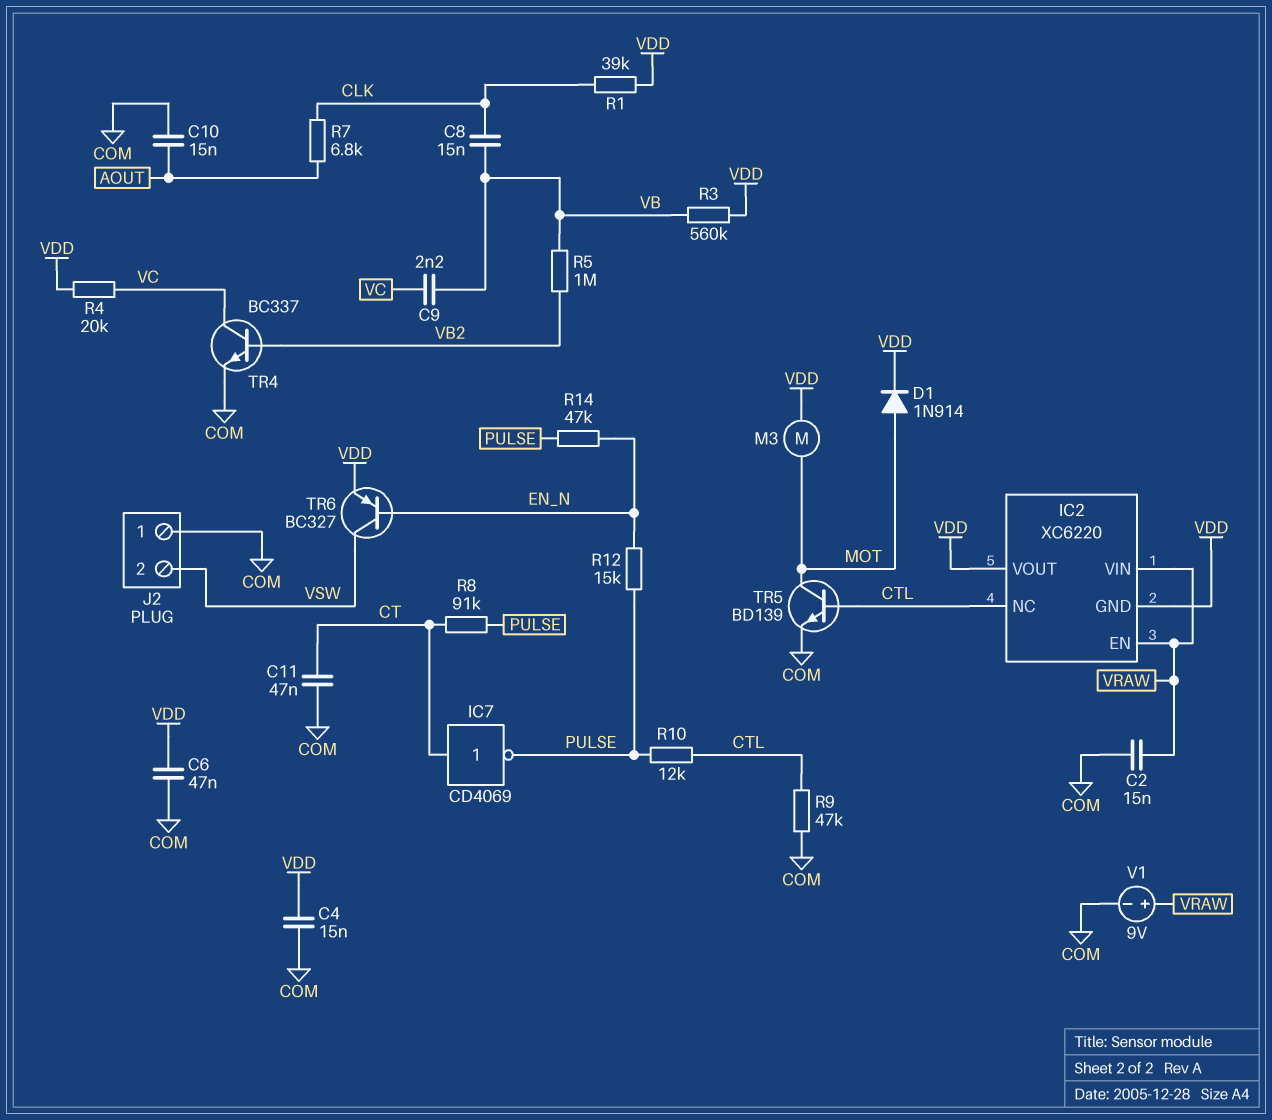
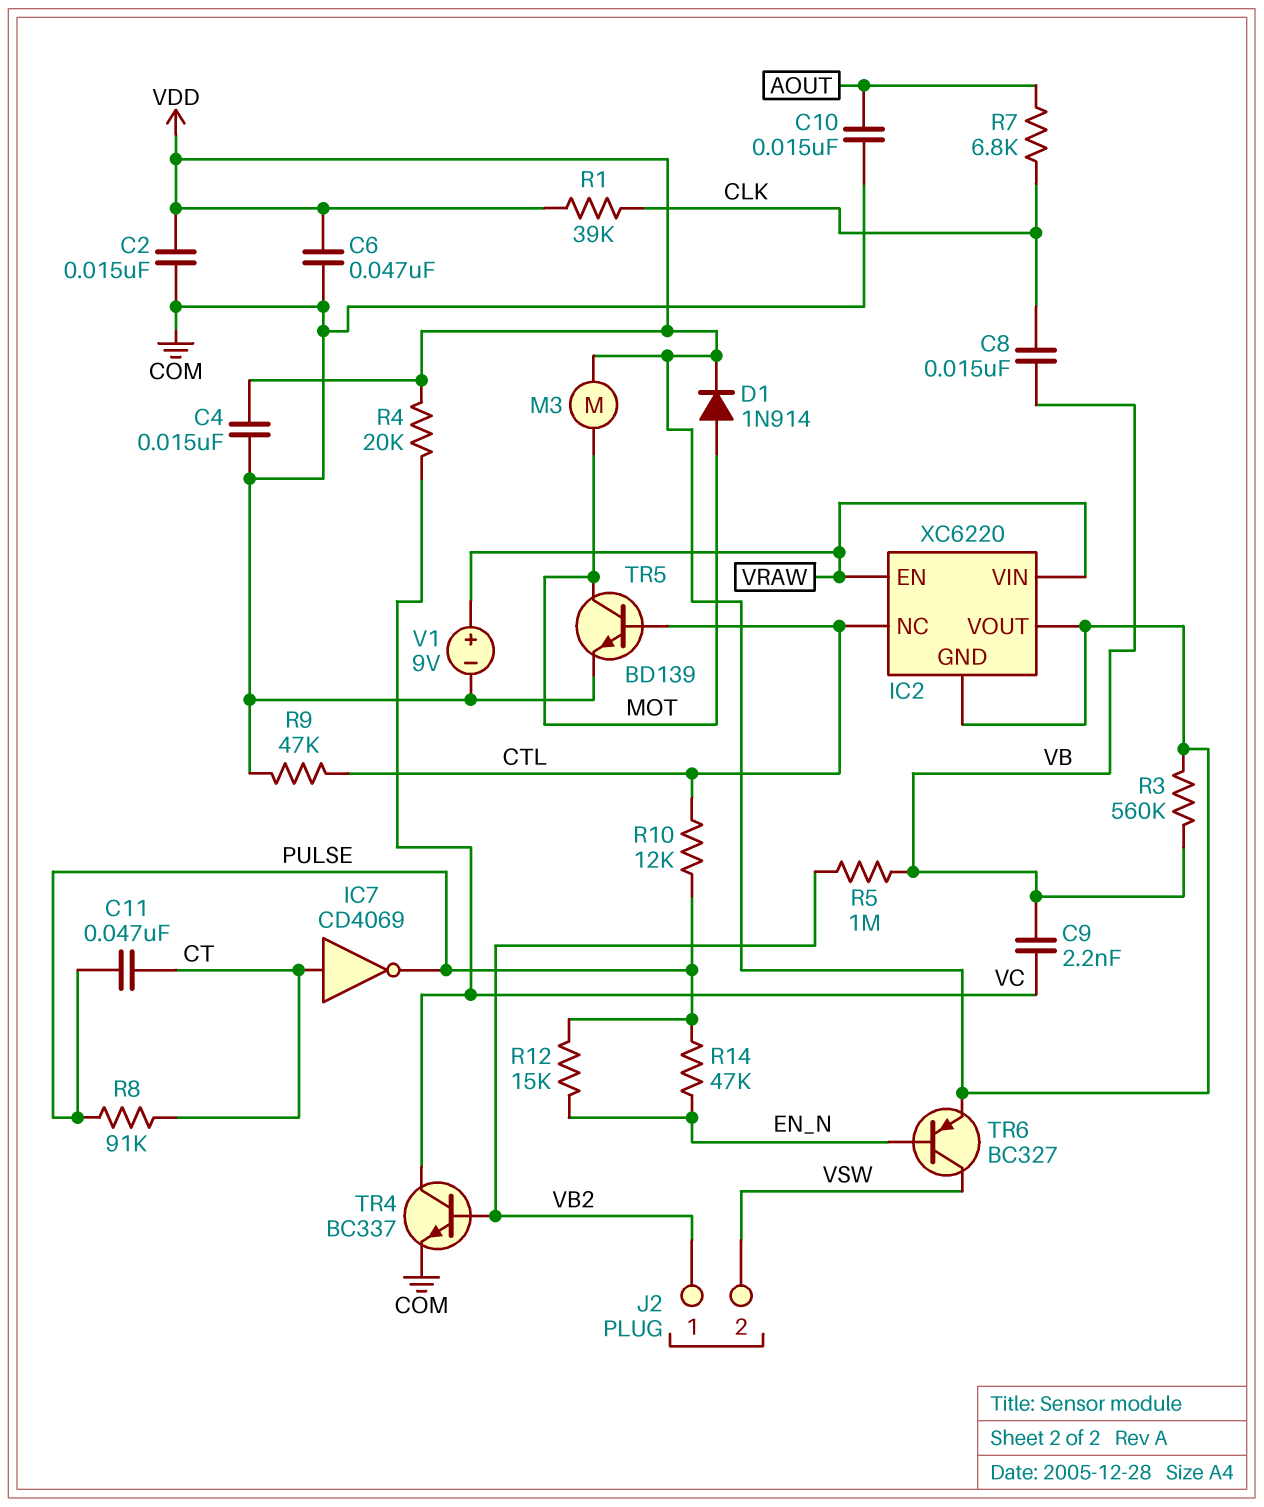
C2: 15nF (COM, VRAW) -> 15nF (COM, VDD)
C11: 47nF (COM, CT) -> 47nF (CT, PULSE)
J2 pin 1: COM -> VB2

